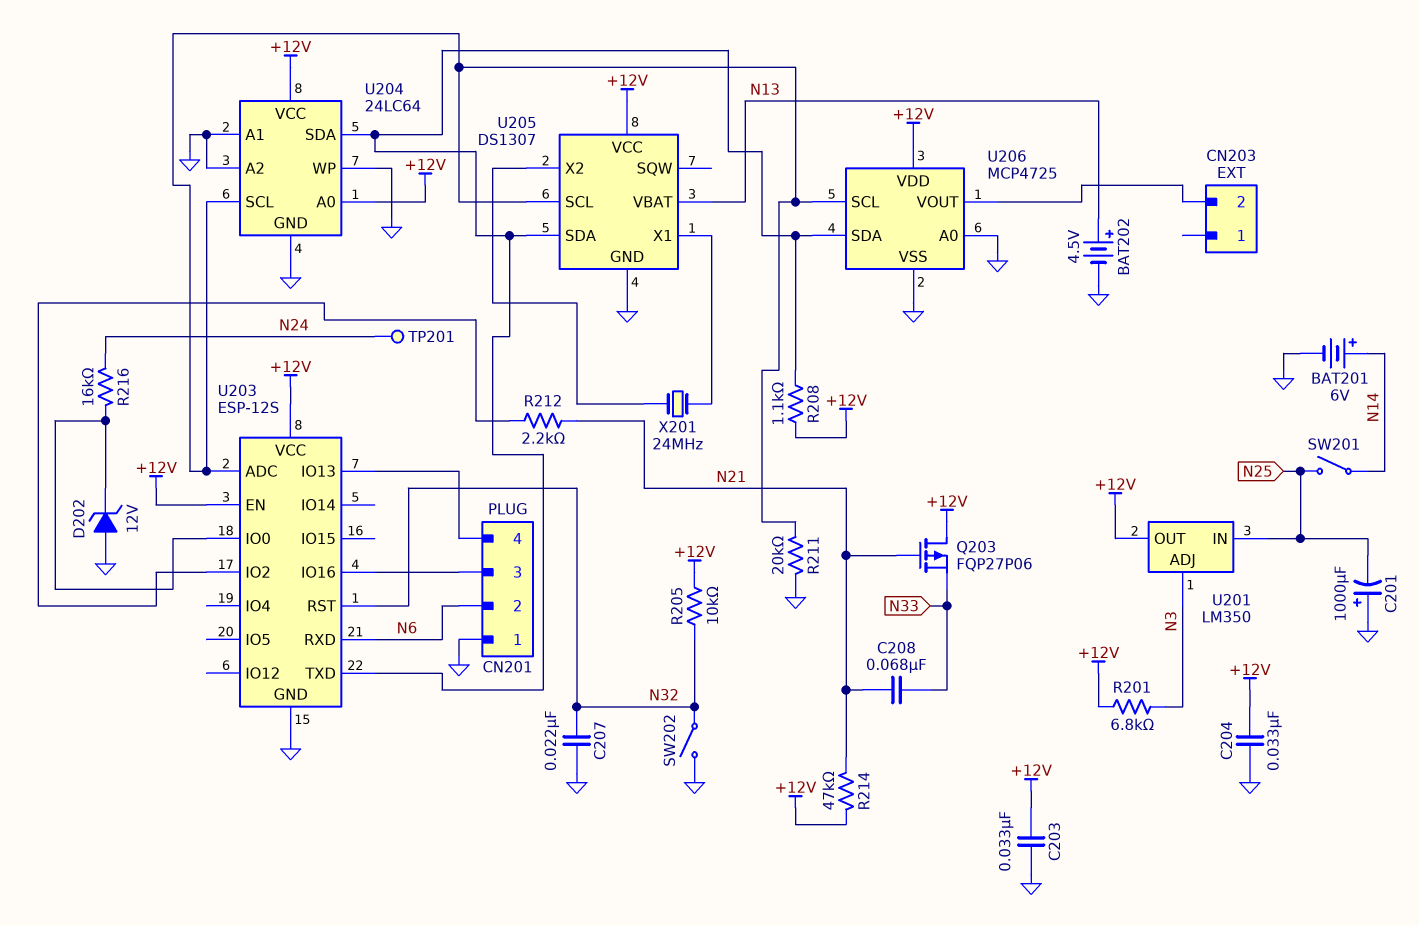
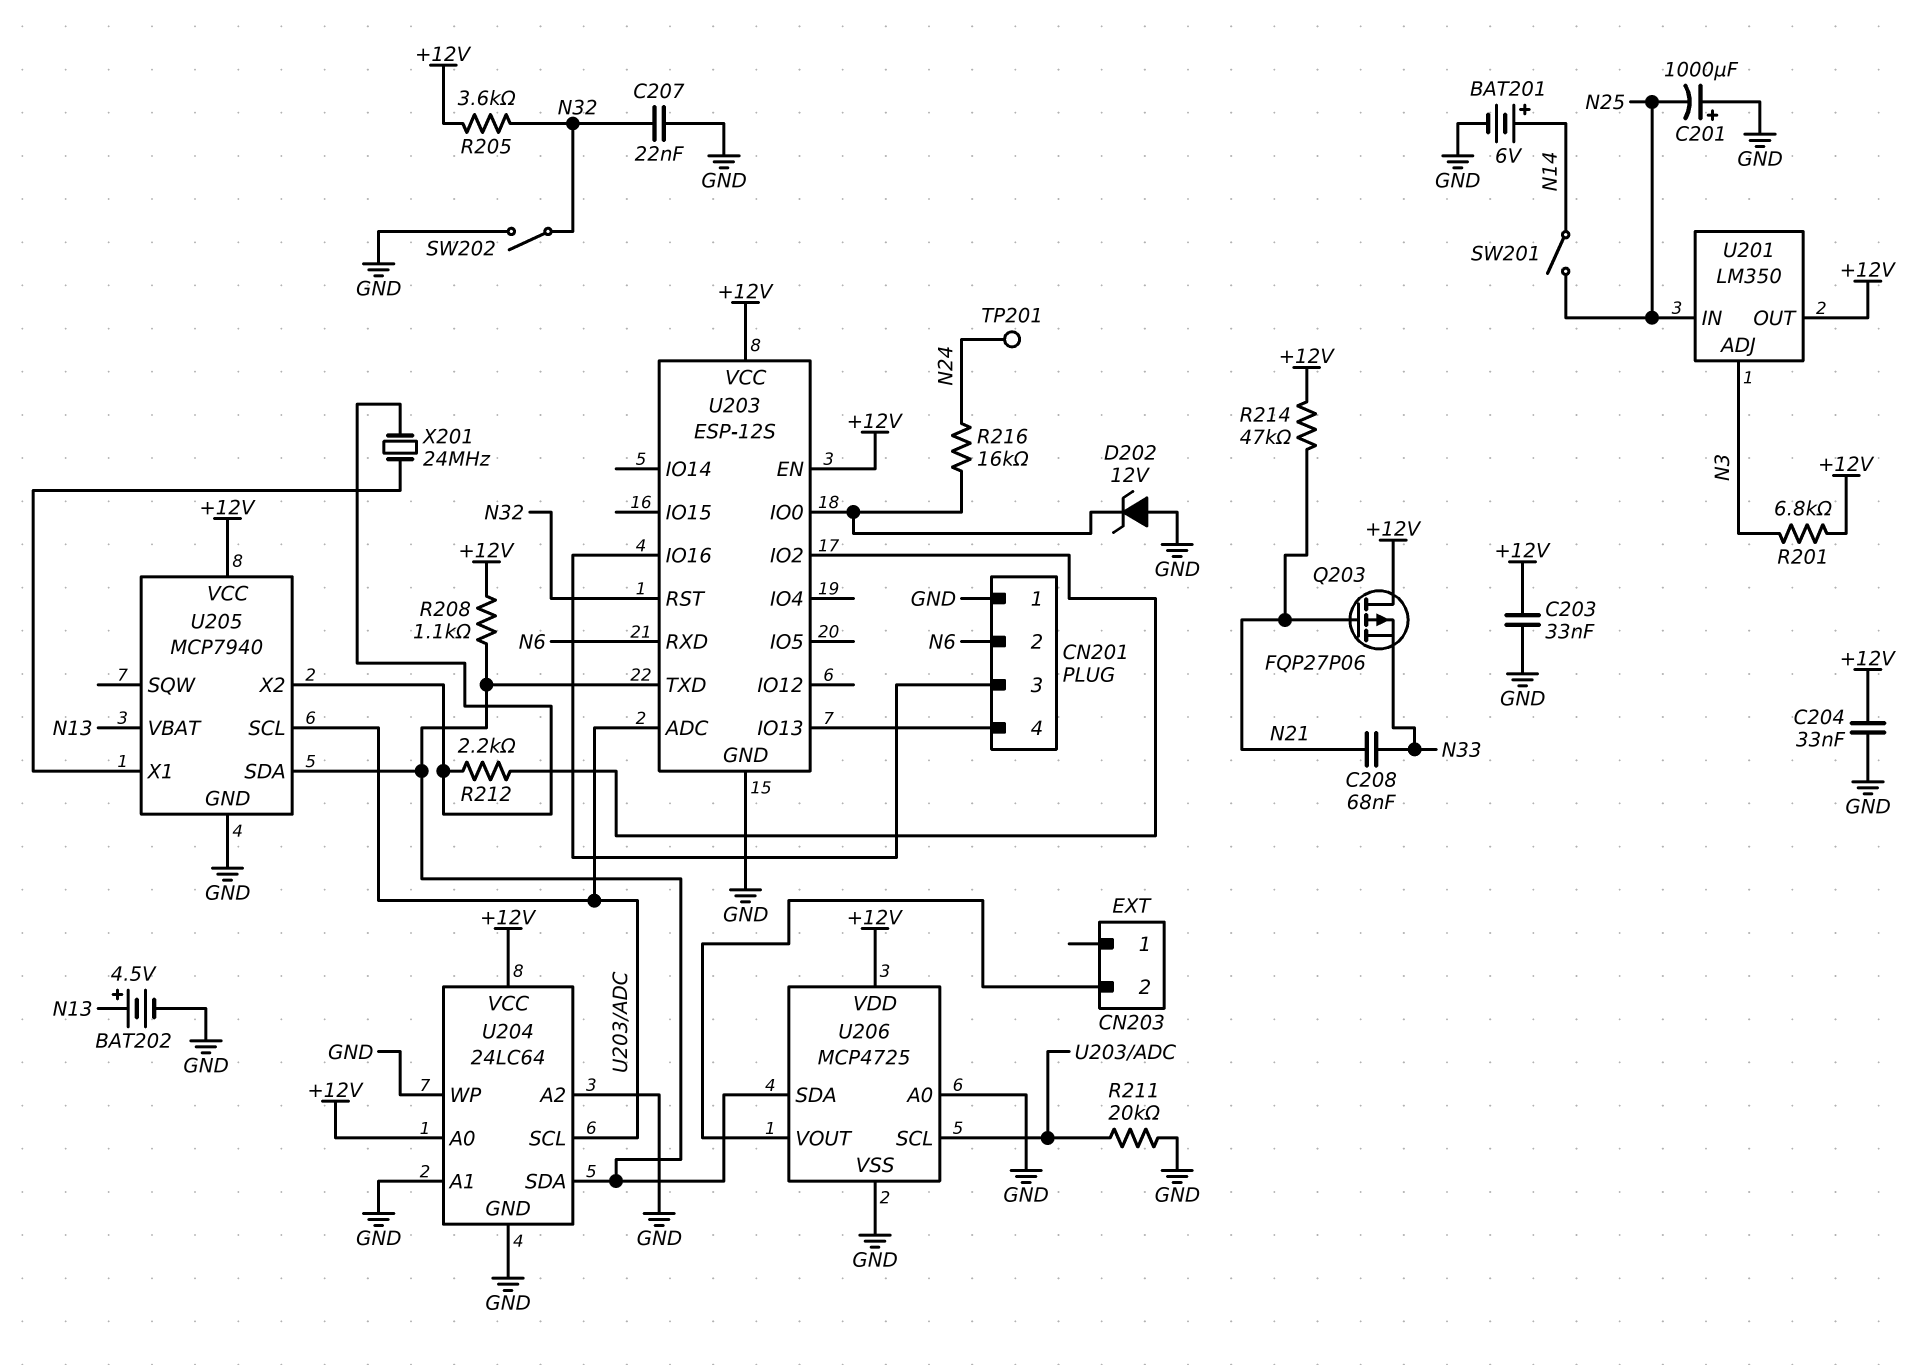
R205: 10k (+12V, N32) -> 3.6k (+12V, N32)
R212: 2.2k (N21, U203/IO2) -> 2.2k (U203/IO2, U205/X2)
U205: DS1307 -> MCP7940

